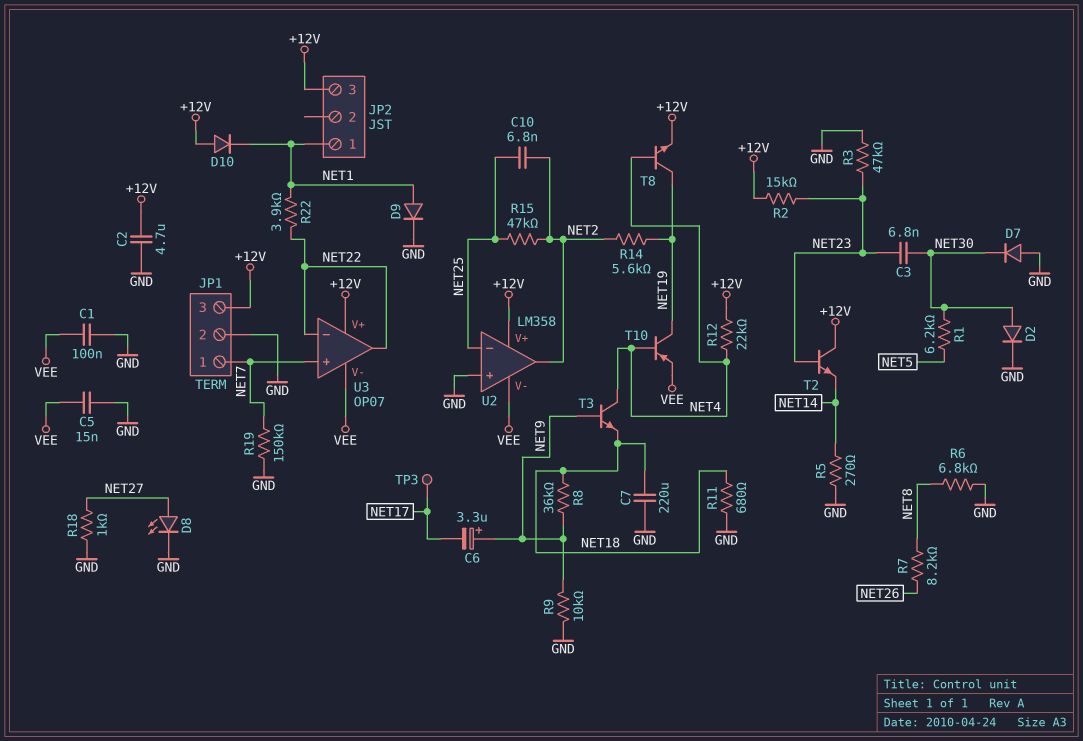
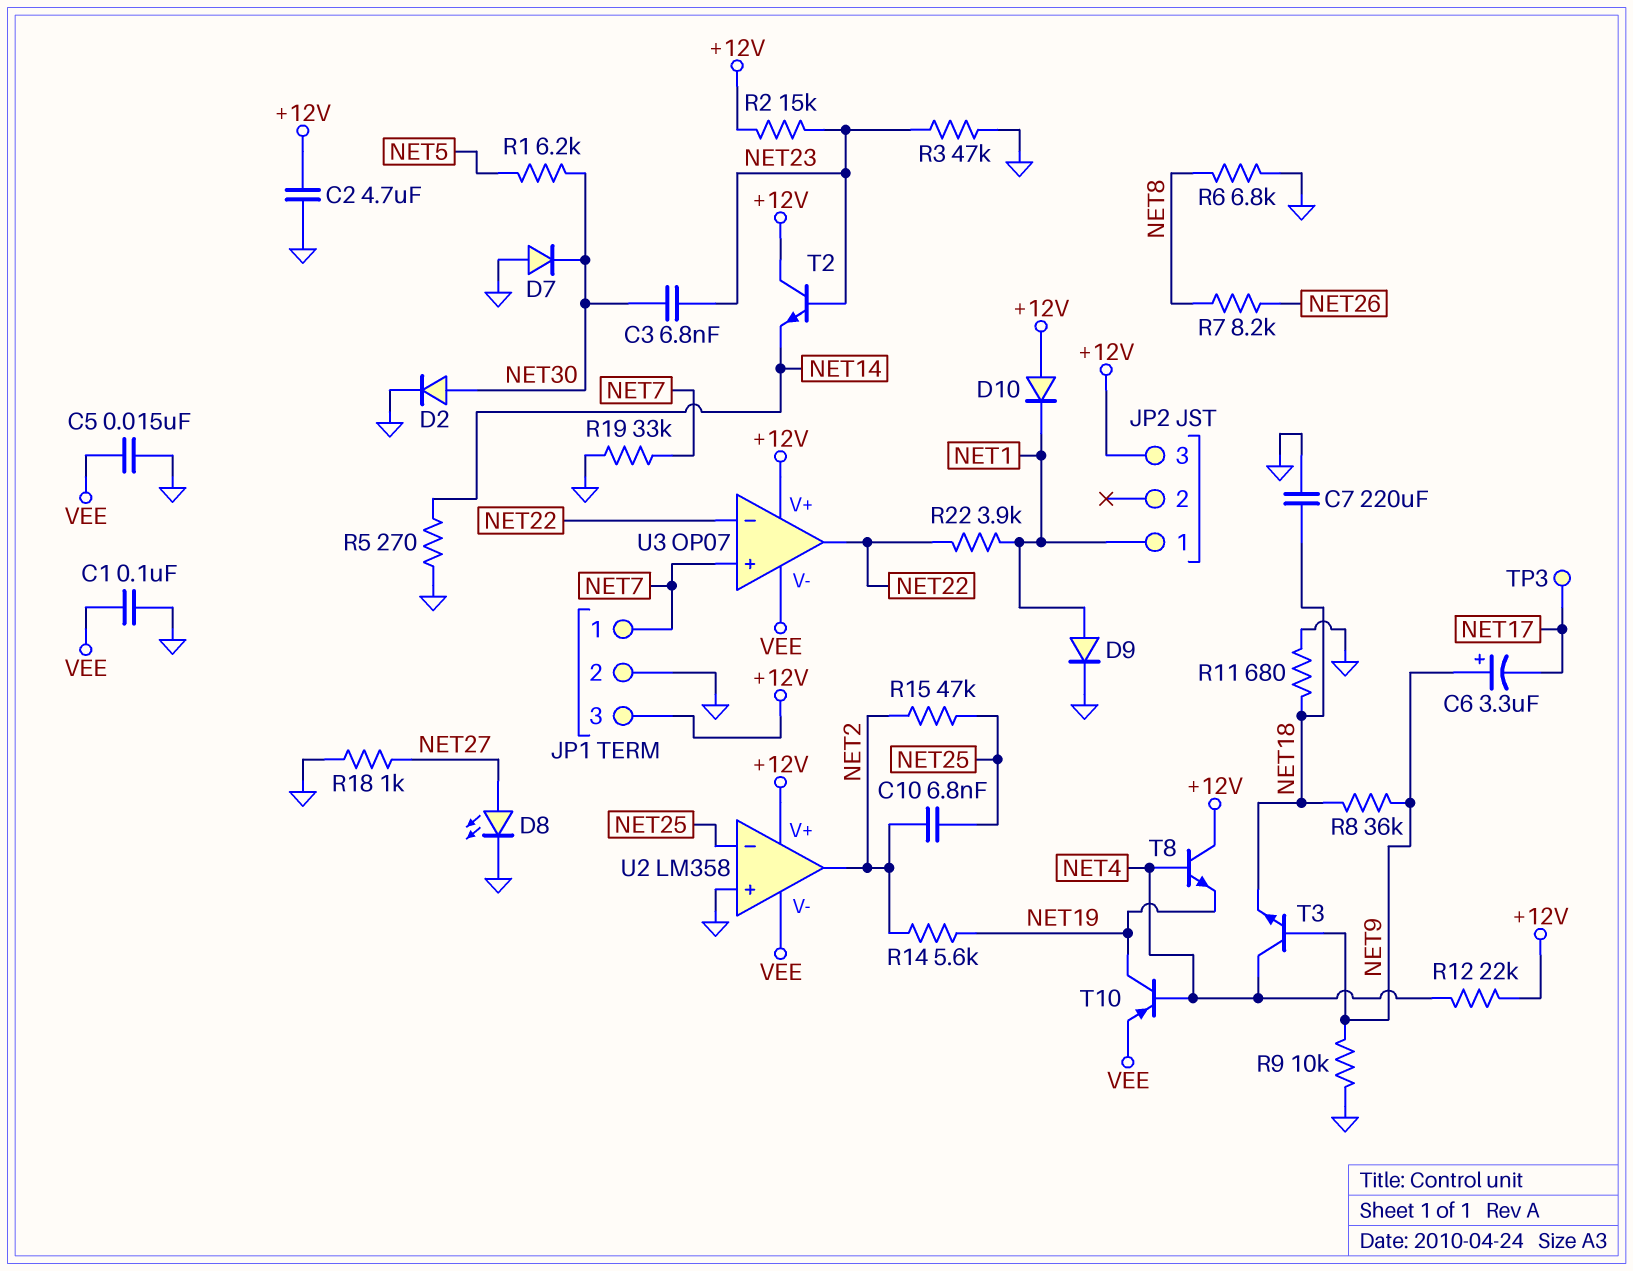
R19: 150k (GND, NET7) -> 33k (GND, NET7)
T8: NPN (B NET4, C NET19, E +12V) -> NPN (B NET4, C +12V, E NET19)

